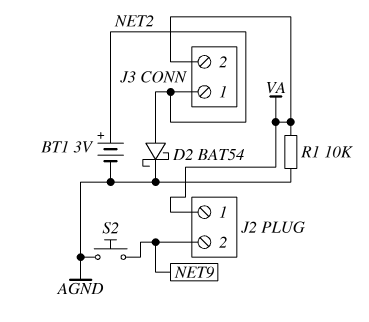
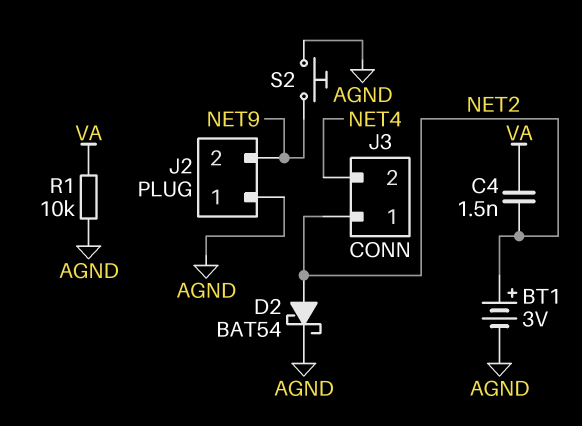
C4: none -> 1.5nF (NET2, VA)
J2 pin 1: VA -> AGND
J3 pin 2: VA -> NET4

